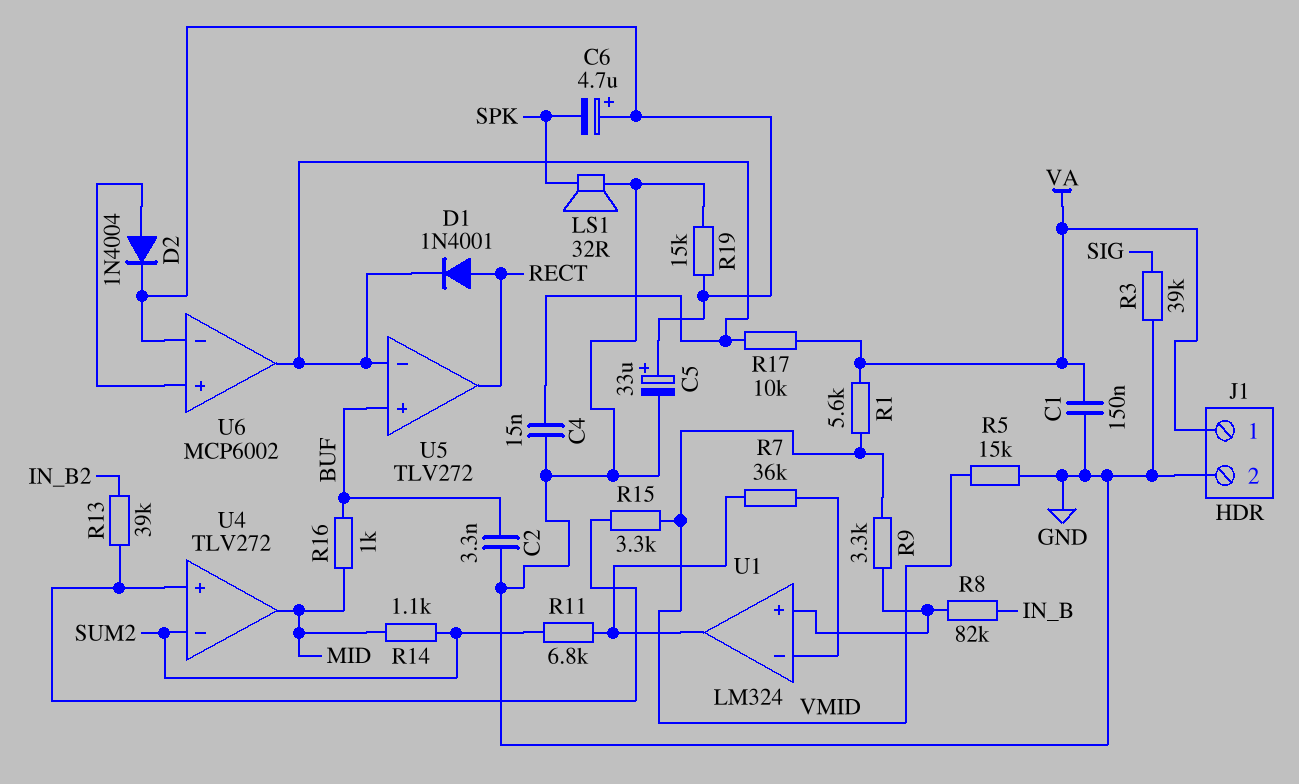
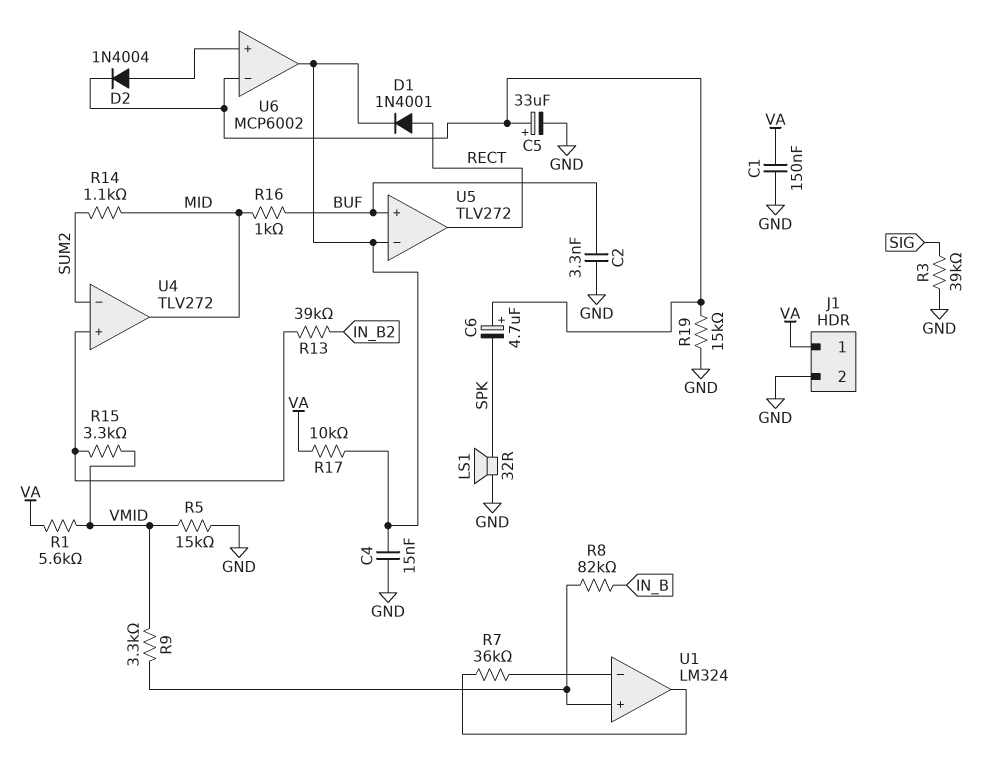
R11: 6.8k (SUM2, U1/out) -> none

